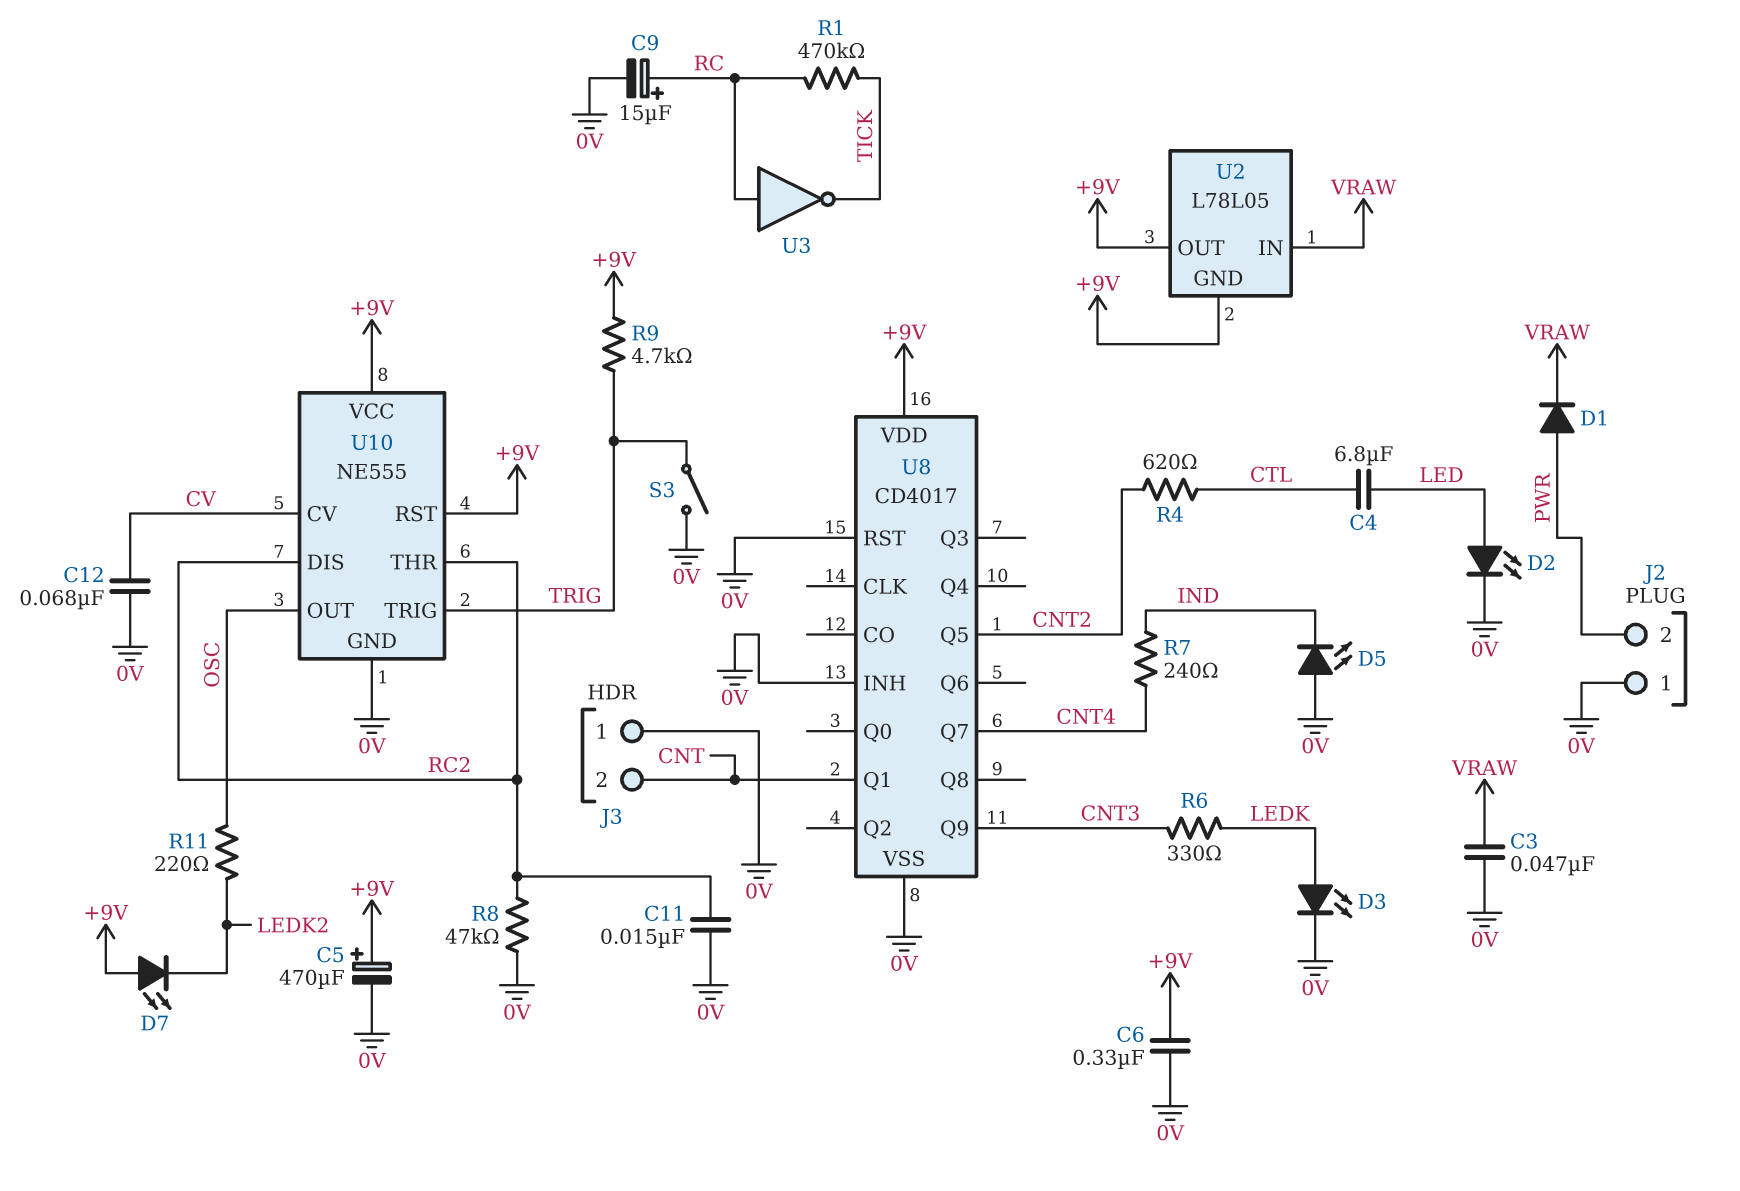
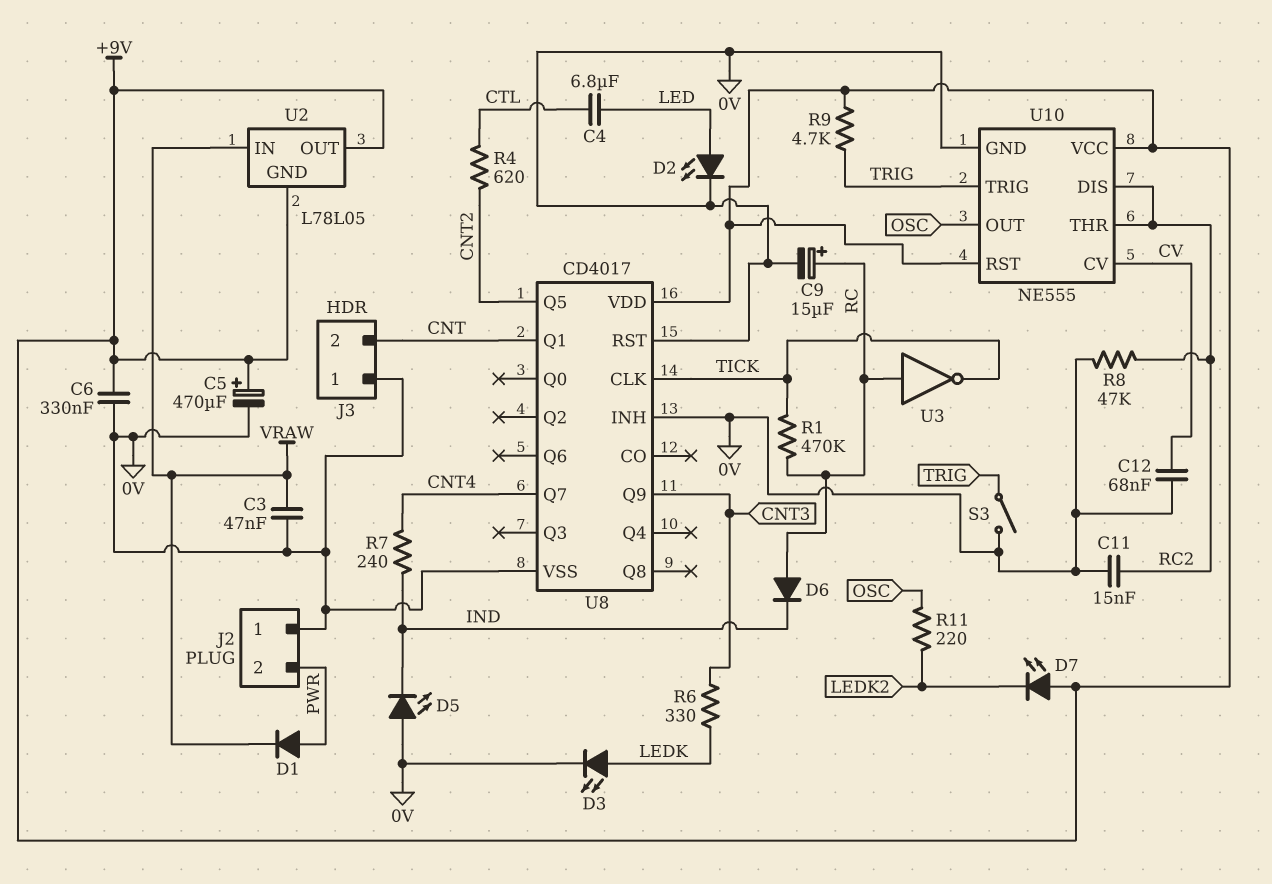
D6: none -> diode (A RC, K IND)
U8 pin CLK: none -> TICK

